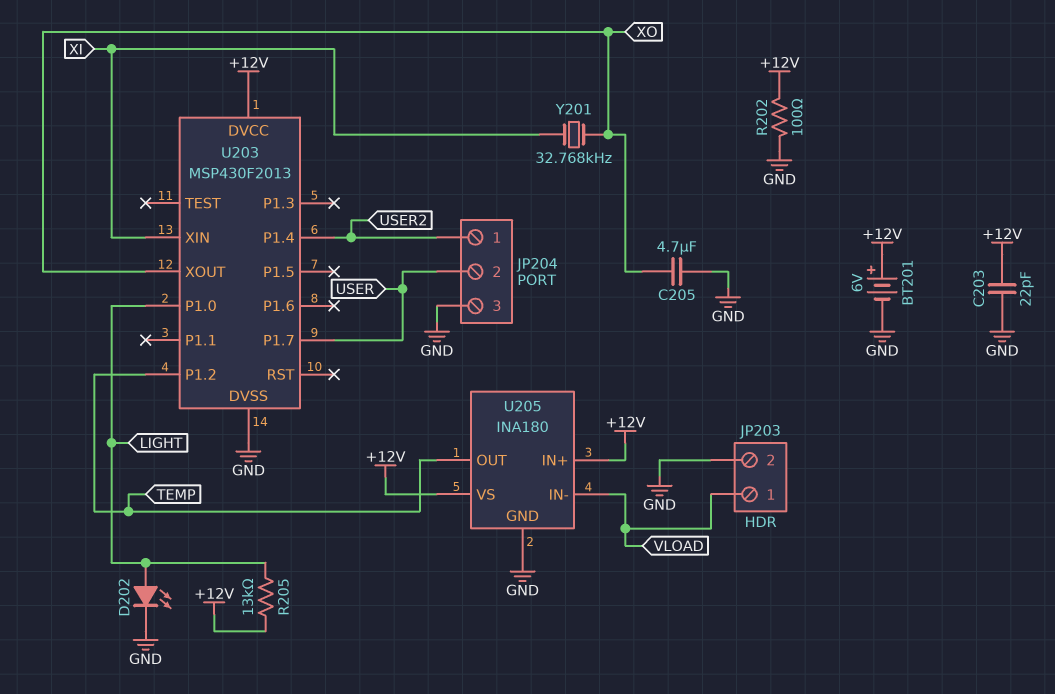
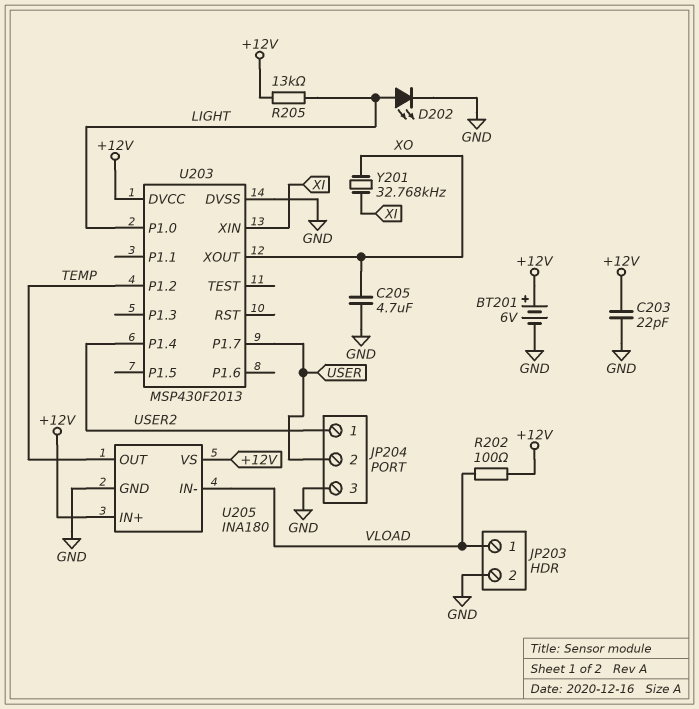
R202: 100 (+12V, GND) -> 100 (+12V, VLOAD)

